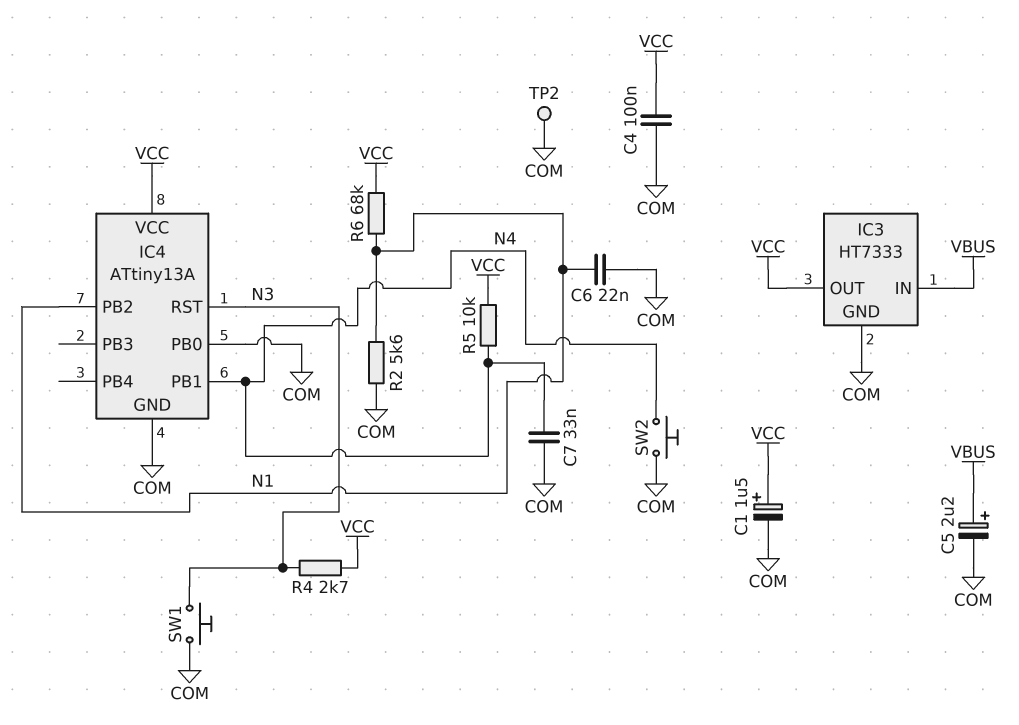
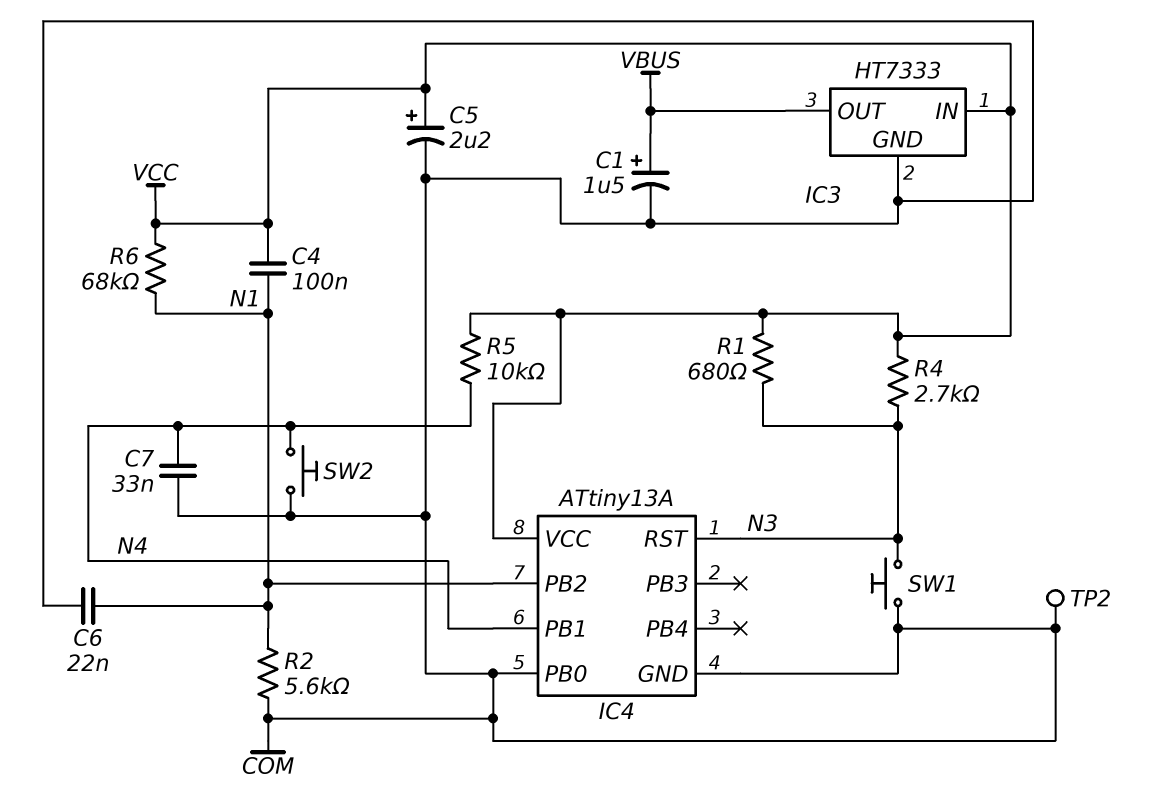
C1: 1.5uF (plus VCC, minus COM) -> 1.5uF (plus VBUS, minus COM)
C4: 100nF (COM, VCC) -> 100nF (N1, VCC)
C5: 2.2uF (plus VBUS, minus COM) -> 2.2uF (plus VCC, minus COM)
IC3 pin IN: VBUS -> VCC
IC3 pin OUT: VCC -> VBUS
R1: none -> 680 (N3, VCC)

